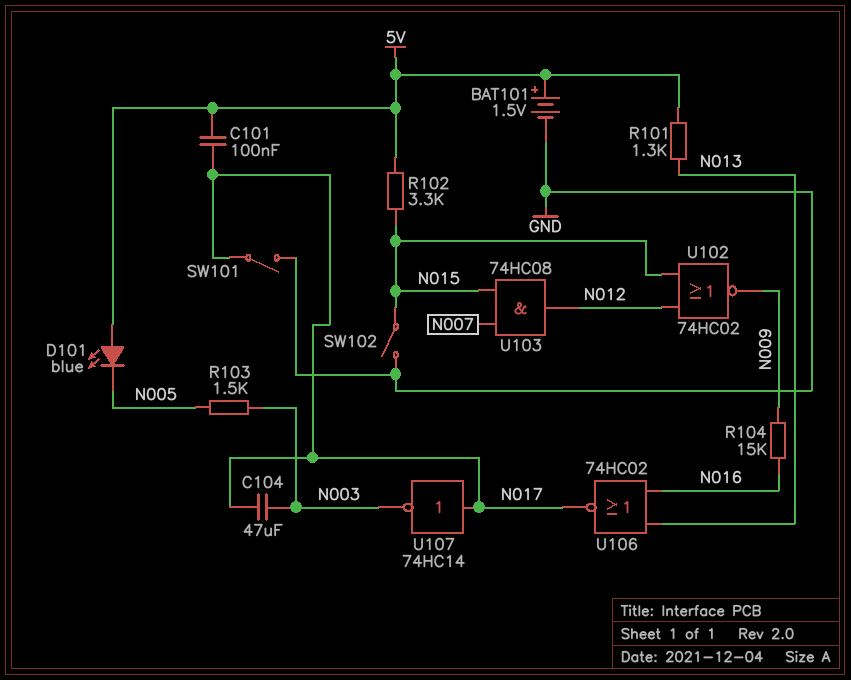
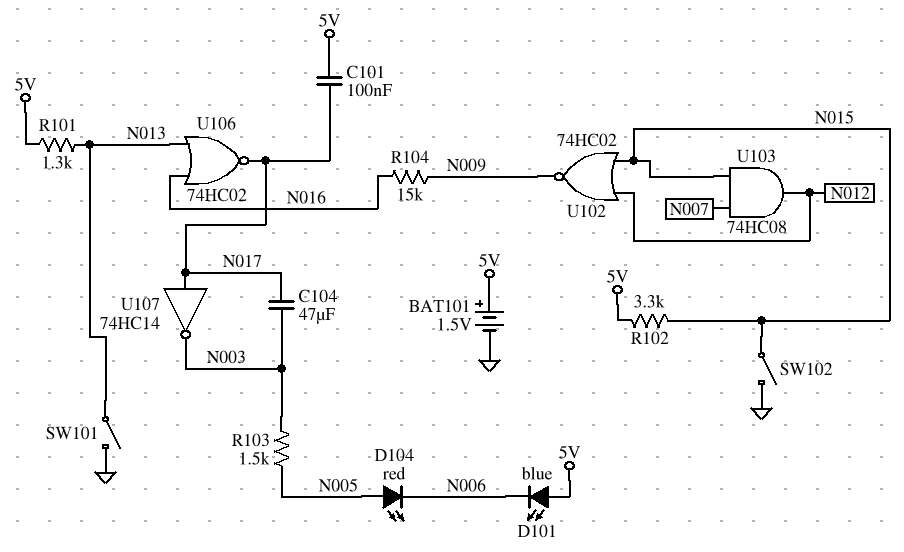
D101: LED blue (A 5V, K N005) -> LED blue (A 5V, K N006)
D104: none -> LED red (A N005, K N006)
SW101: switch (GND, N017) -> switch (GND, N013)

